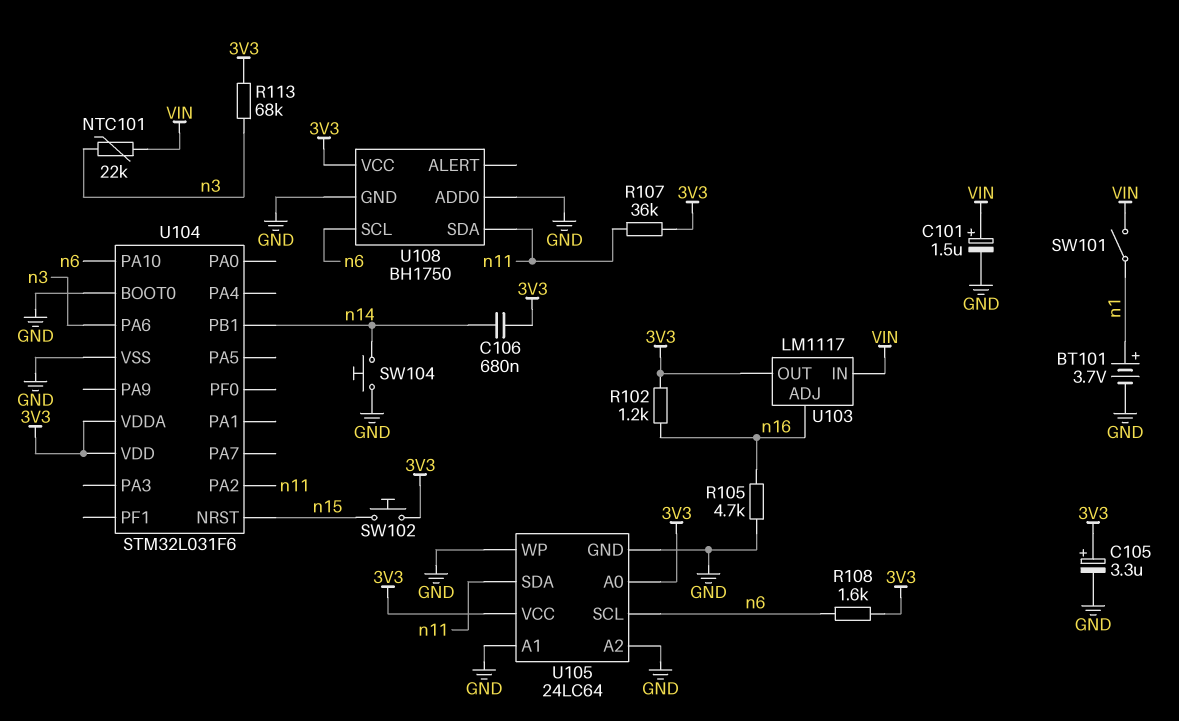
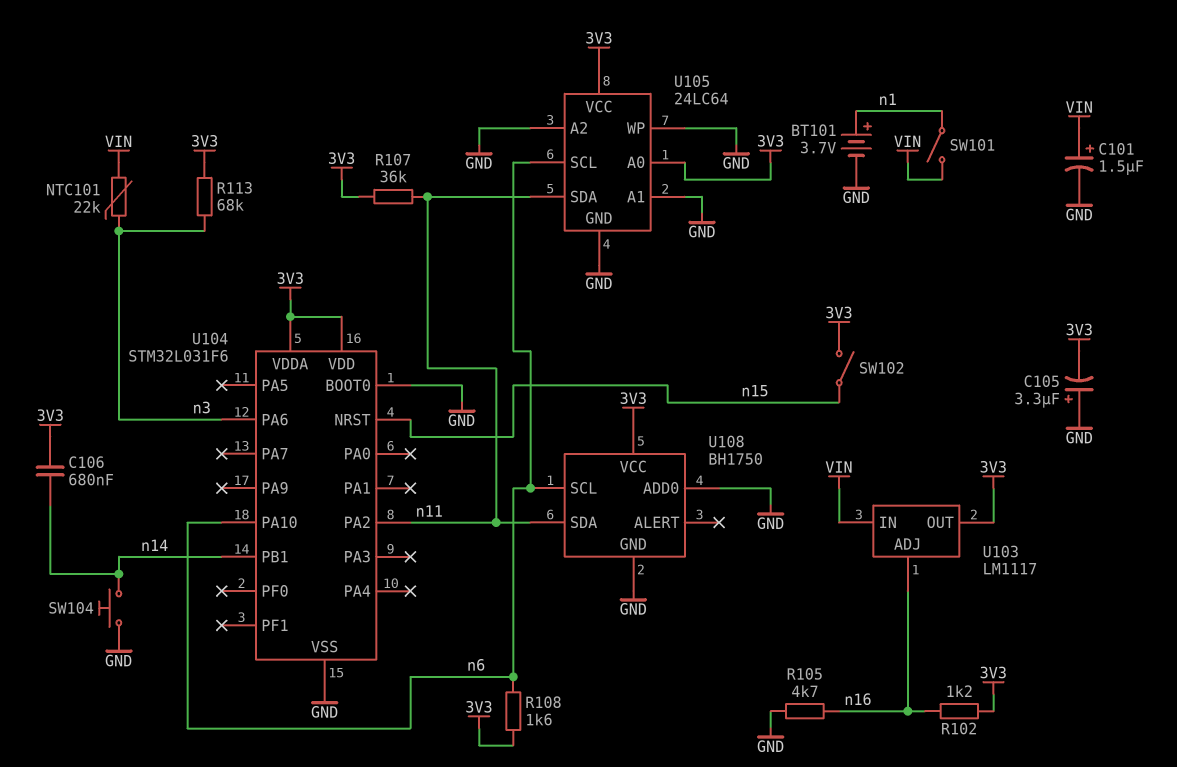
C105: 3.3uF (plus 3V3, minus GND) -> 3.3uF (plus GND, minus 3V3)
SW102: button (3V3, n15) -> switch (3V3, n15)

